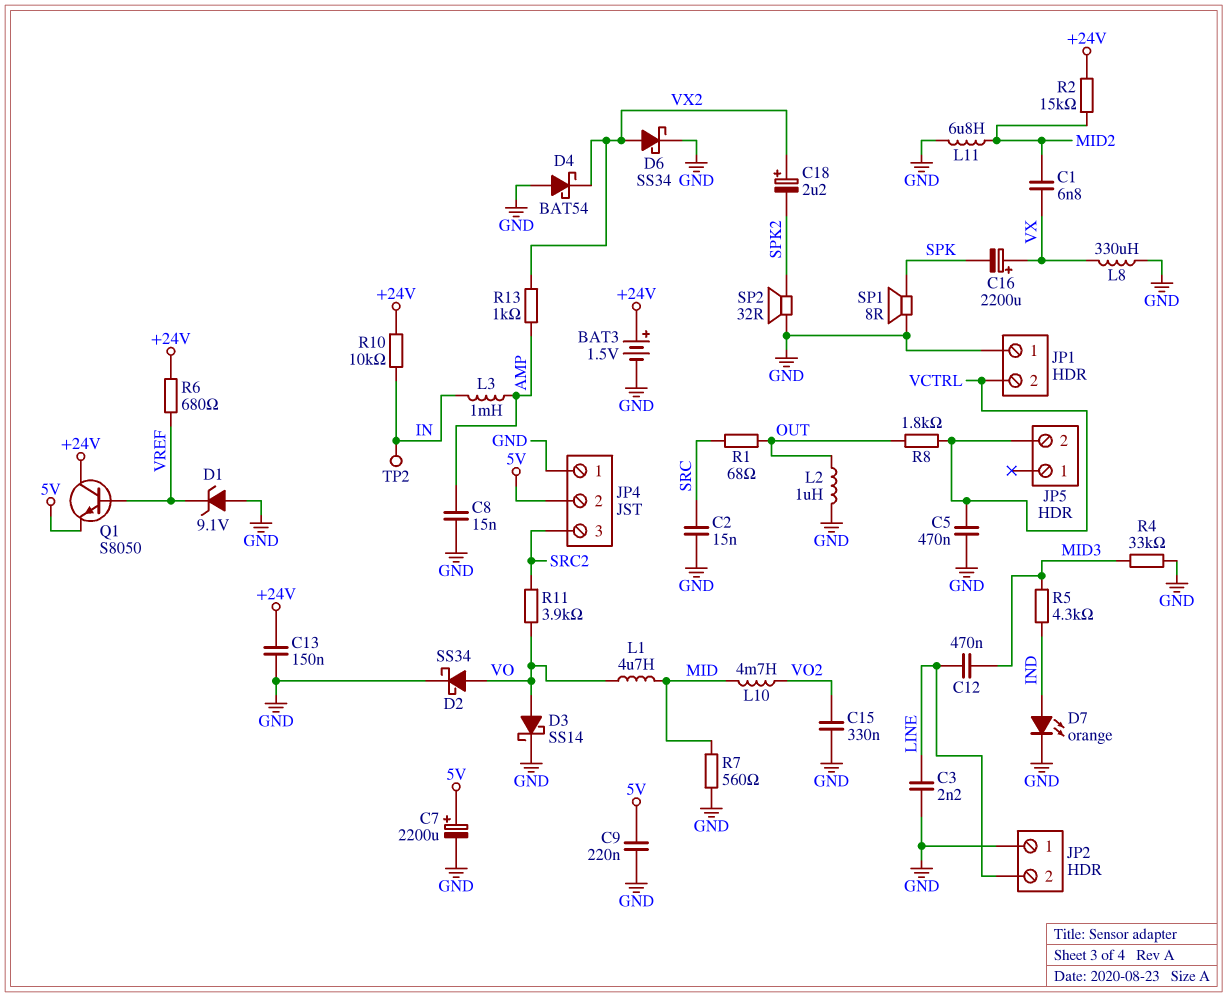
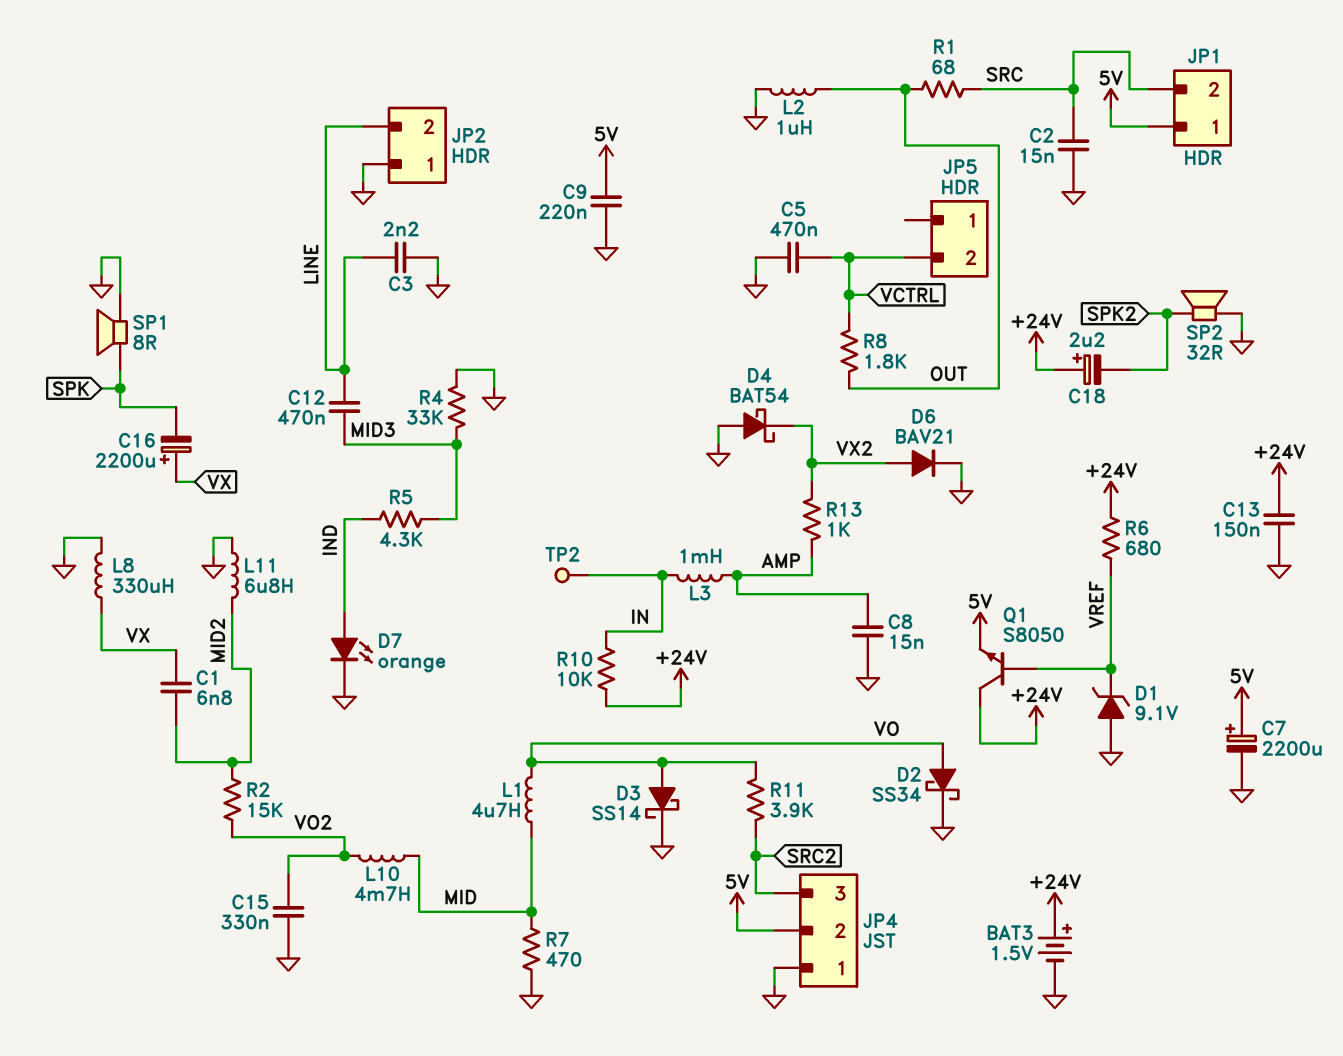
C18: 2.2uF (plus VX2, minus SPK2) -> 2.2uF (plus +24V, minus SPK2)
D6: schottky SS34 (A VX2, K GND) -> diode BAV21 (A VX2, K GND)
JP1 pin 1: GND -> 5V
JP1 pin 2: VCTRL -> SRC
R2: 15k (+24V, MID2) -> 15k (MID2, VO2)
R7: 560 (GND, MID) -> 470 (GND, MID)

